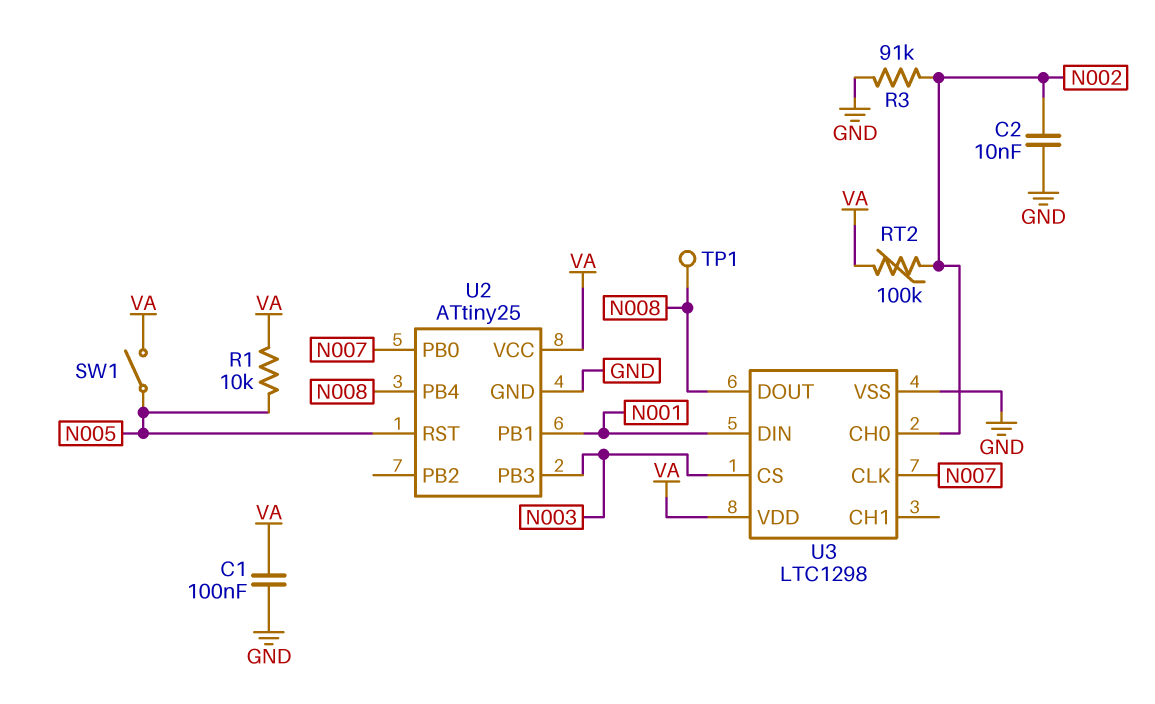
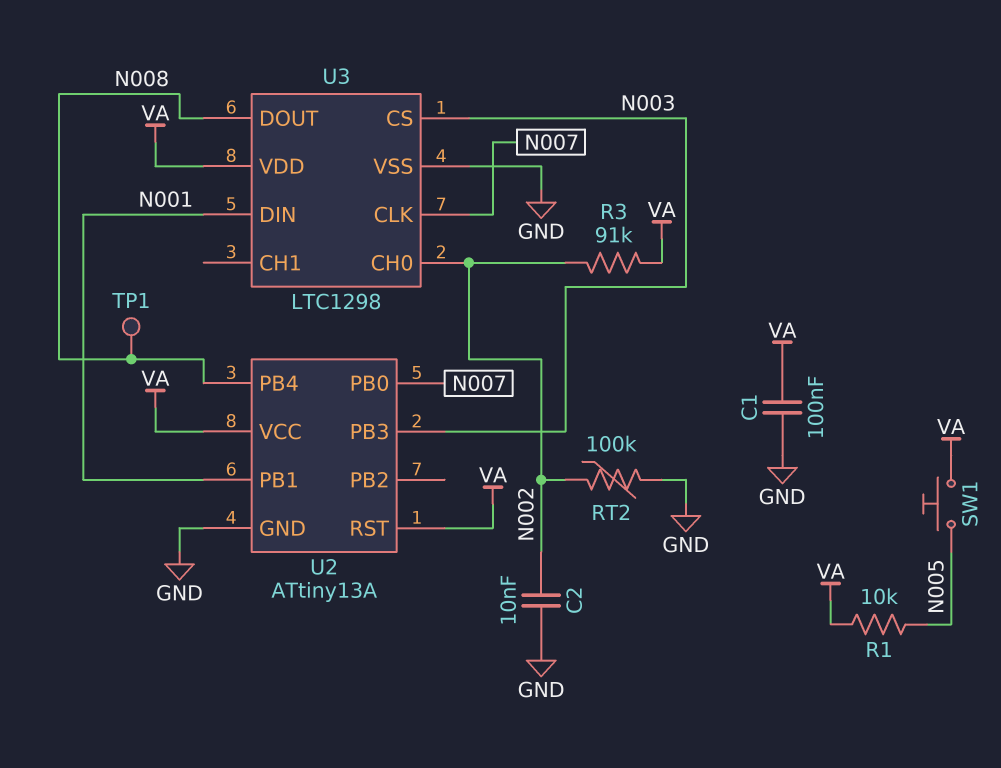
R3: 91k (GND, N002) -> 91k (N002, VA)
RT2: 100k (N002, VA) -> 100k (GND, N002)
SW1: switch (N005, VA) -> button (N005, VA)
U2: ATtiny25 -> ATtiny13A
U2 pin RST: N005 -> VA

